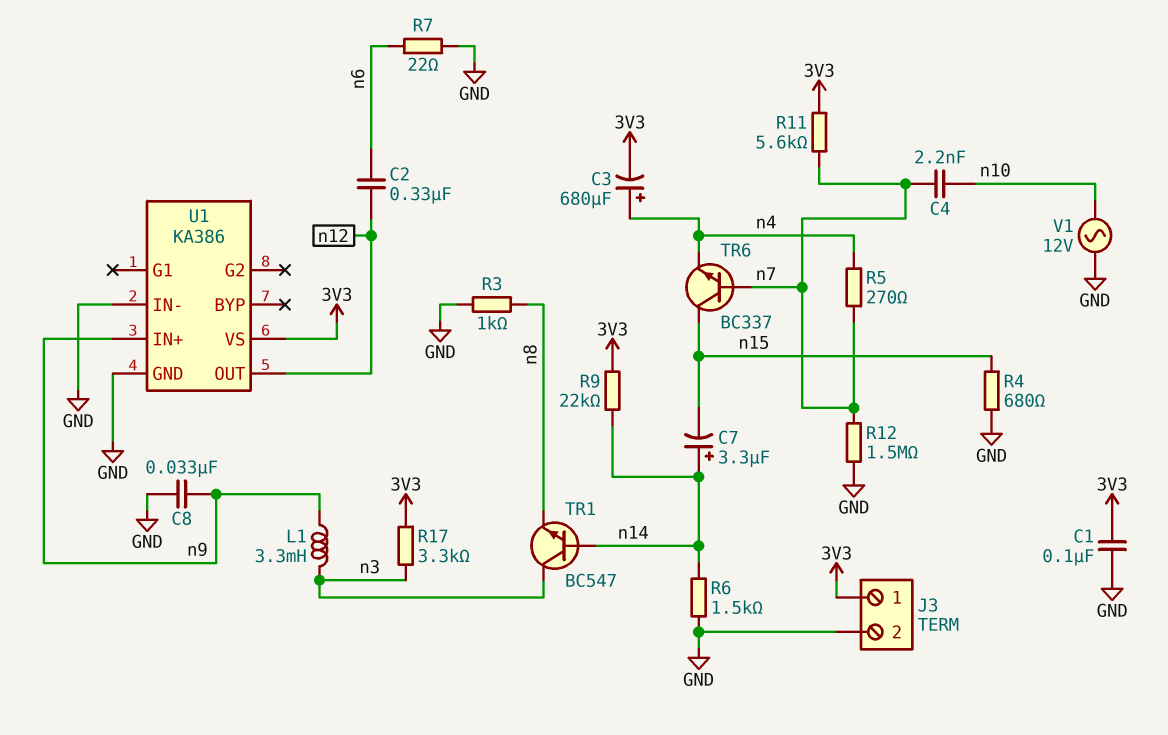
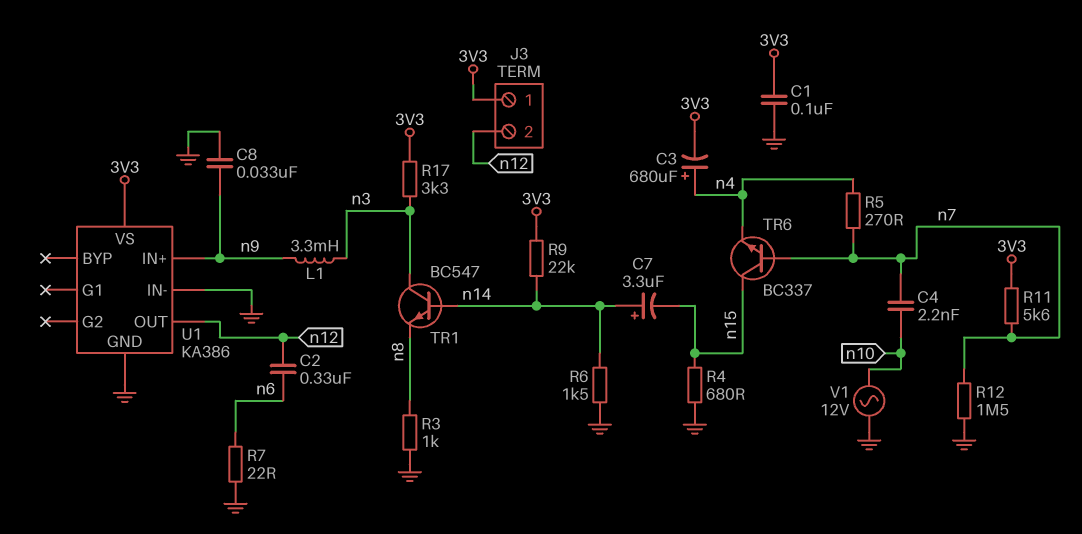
J3 pin 2: GND -> n12

